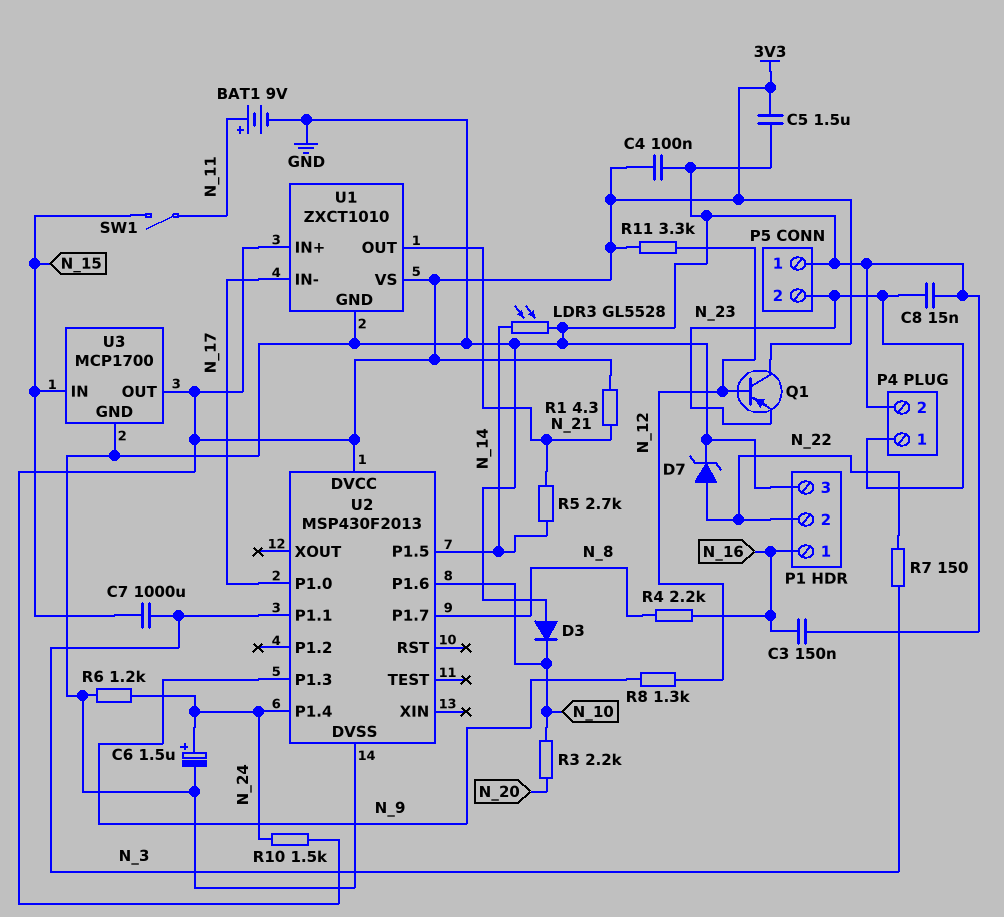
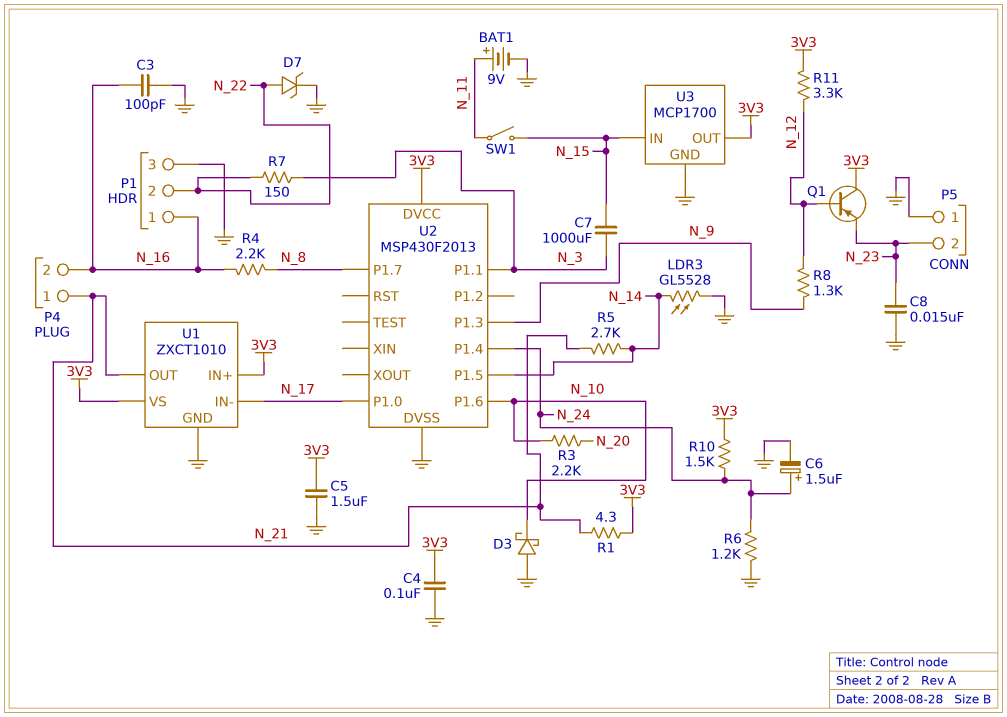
C3: 150nF (GND, N_16) -> 100pF (GND, N_16)
D3: diode (A GND, K N_10) -> schottky (A GND, K N_10)
P4 pin 1: N_23 -> N_21
P4 pin 2: GND -> N_16

